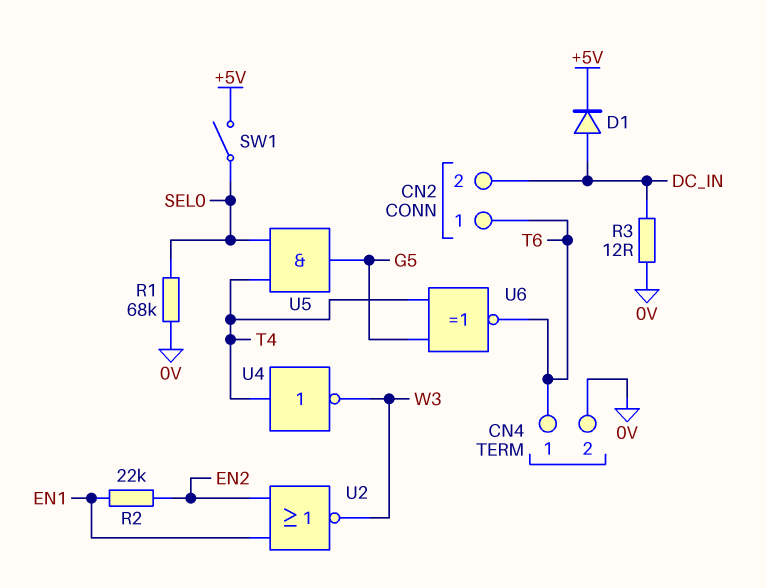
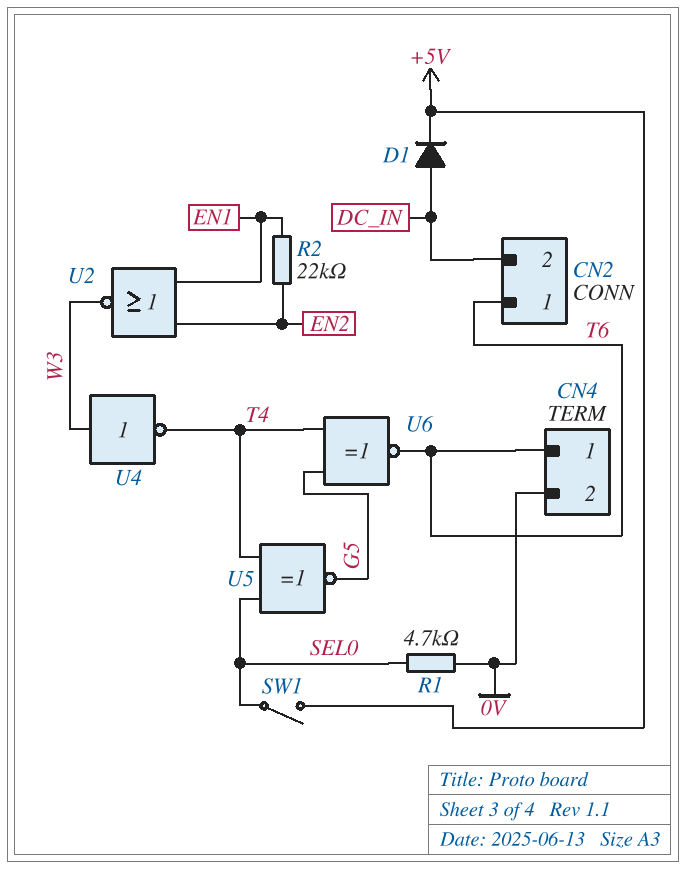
R1: 68k (0V, SEL0) -> 4.7k (0V, SEL0)
R3: 12 (0V, DC_IN) -> none
U4: NOT (in T4, out W3) -> NOT (in W3, out T4)
U5: AND (in SEL0, in T4, out G5) -> XNOR (in SEL0, in T4, out G5)

